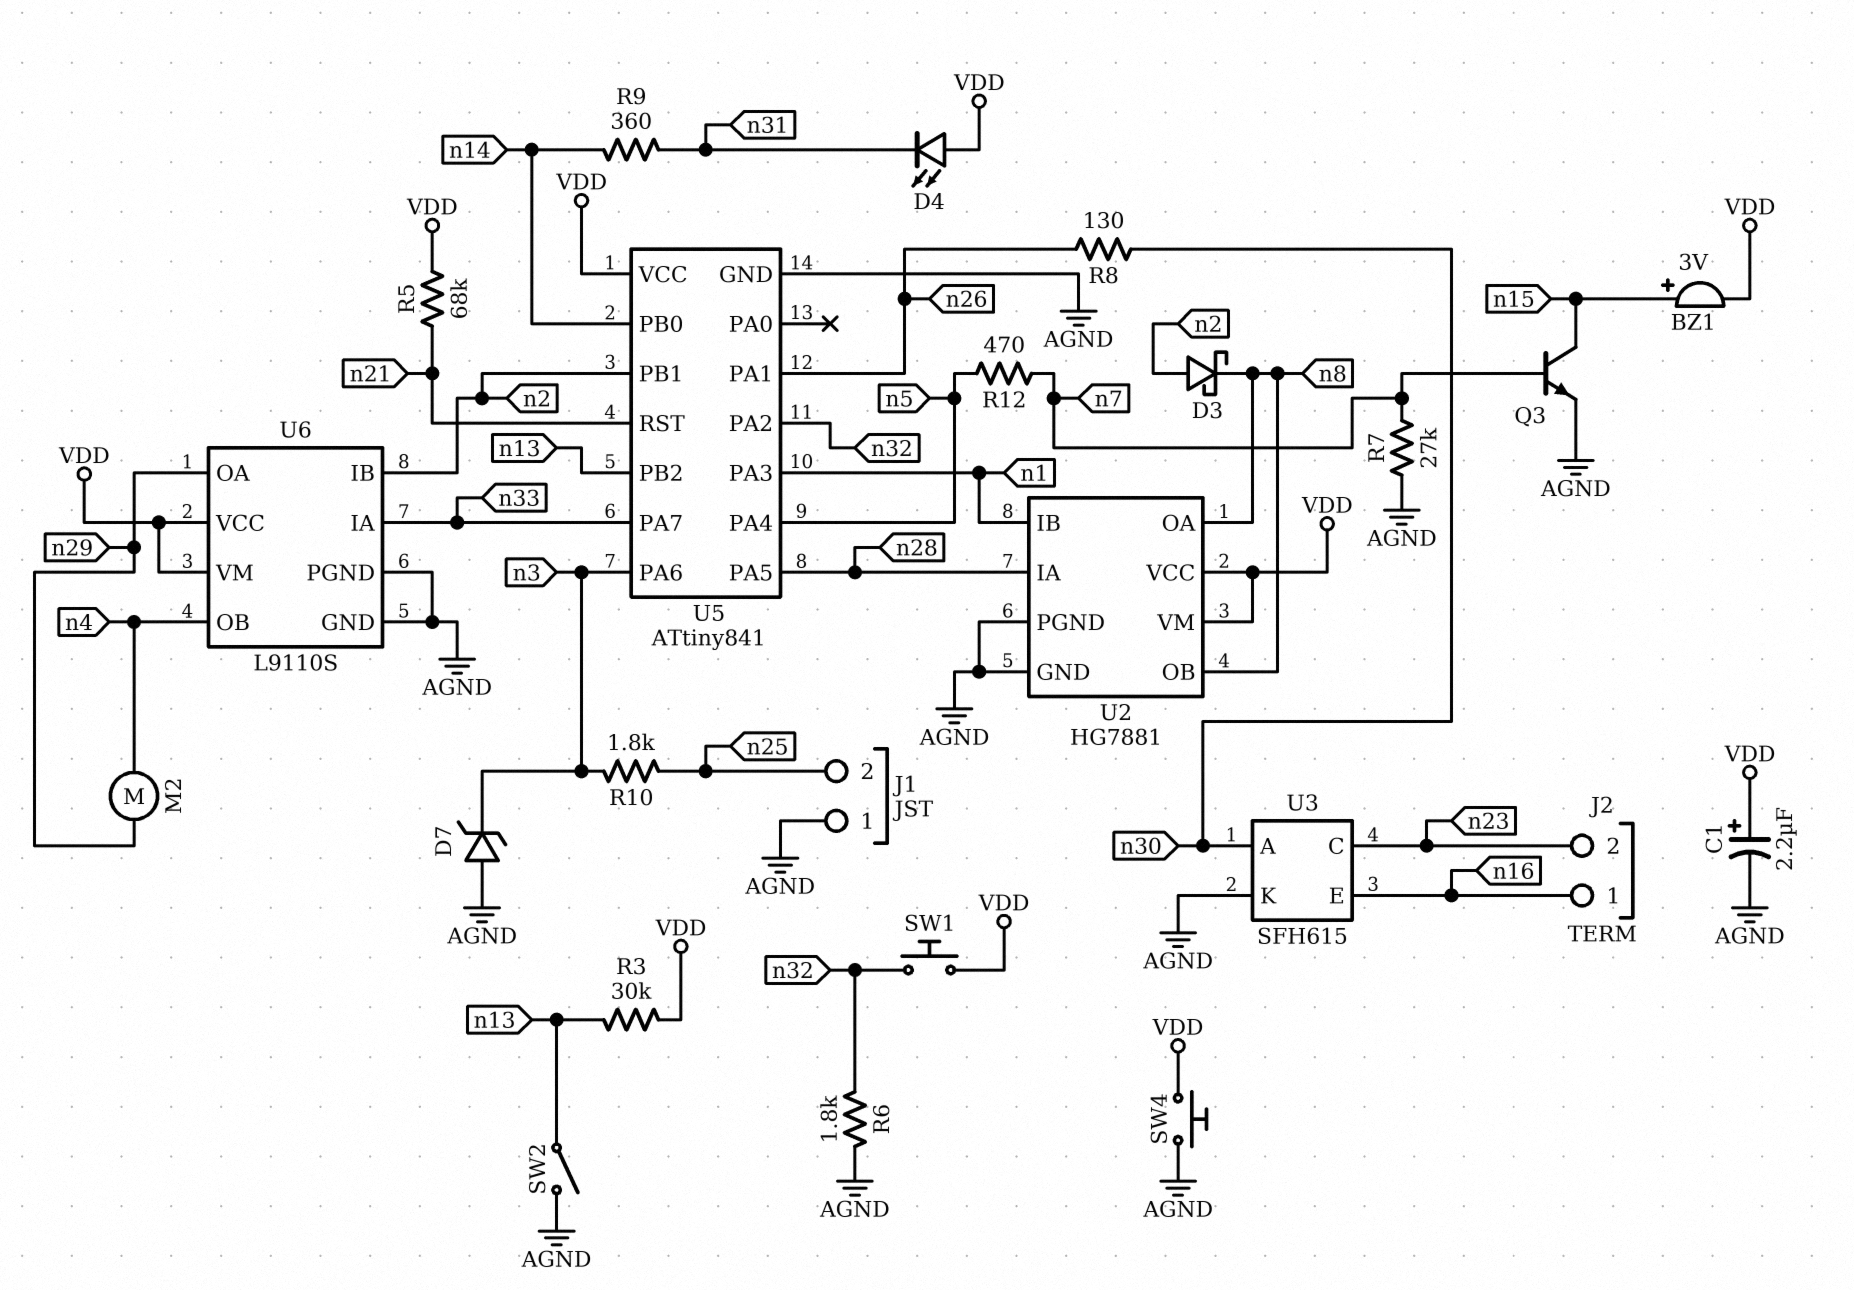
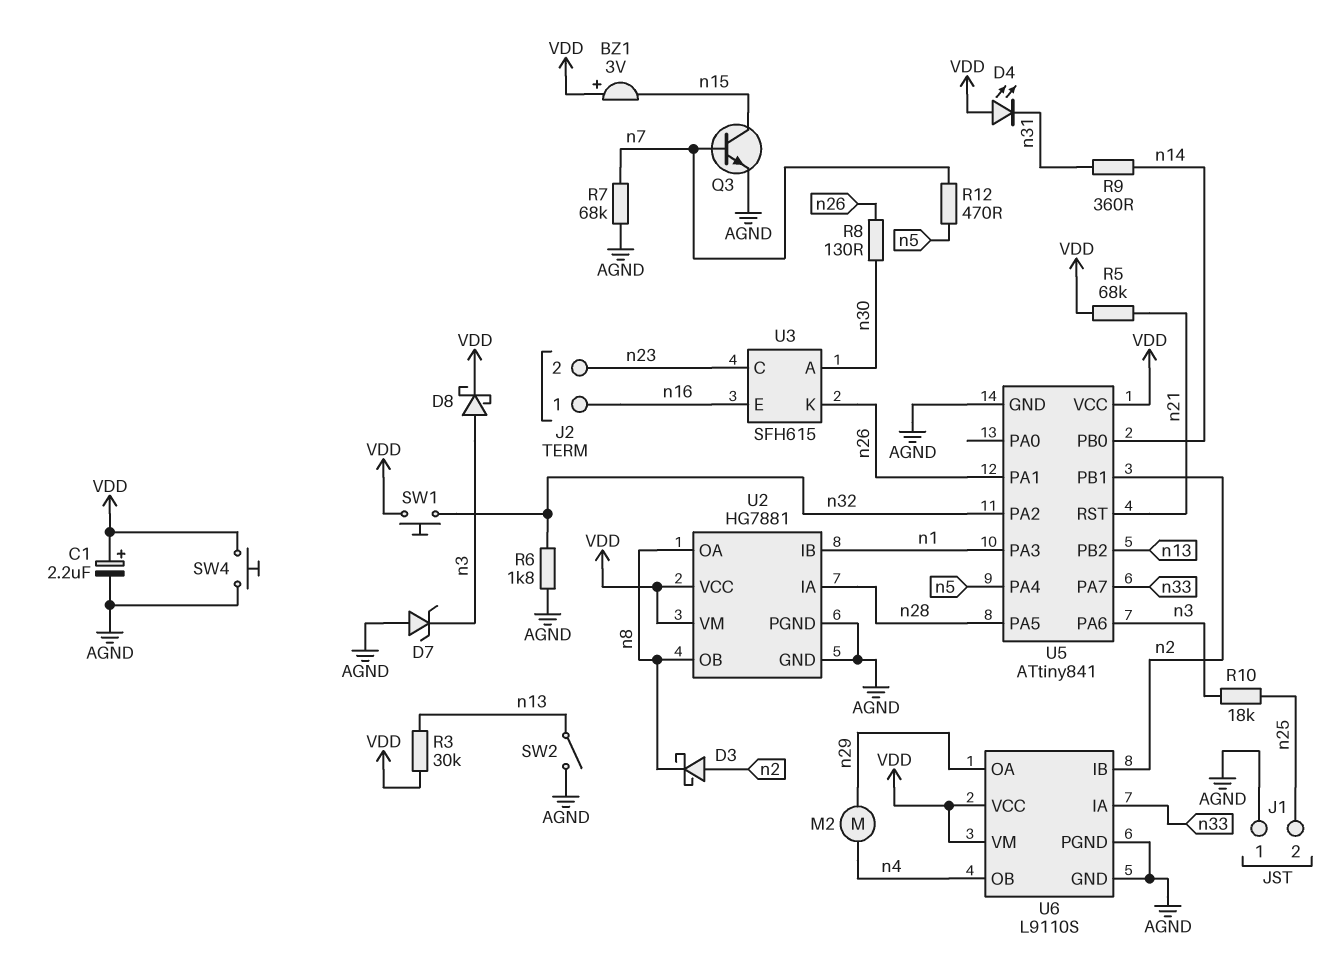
BZ1: buzzer 3V (plus n15, minus VDD) -> buzzer 3V (plus VDD, minus n15)
D8: none -> schottky (A n3, K VDD)
R7: 27k (AGND, n7) -> 68k (AGND, n7)
R10: 1.8k (n3, n25) -> 18k (n3, n25)
U3 pin K: AGND -> n26

